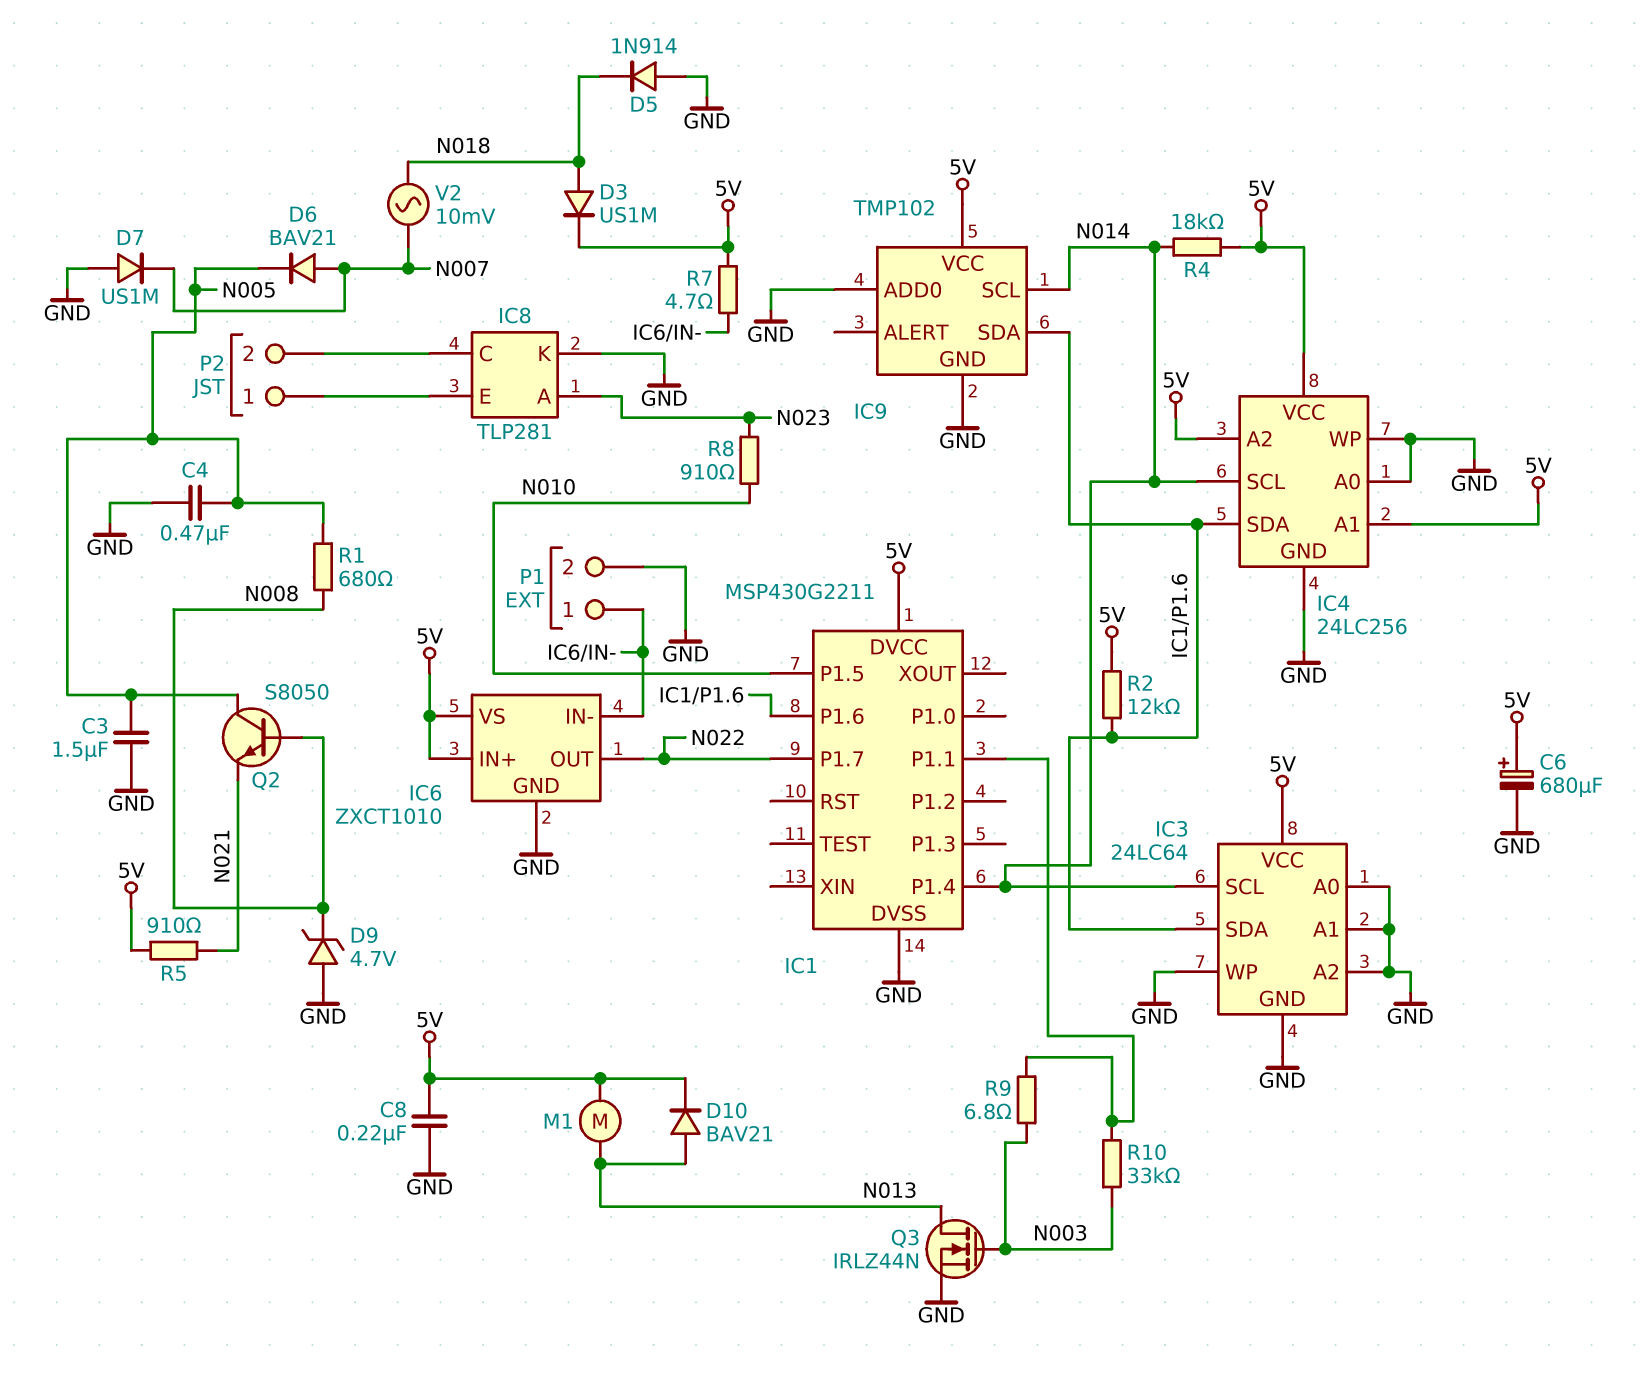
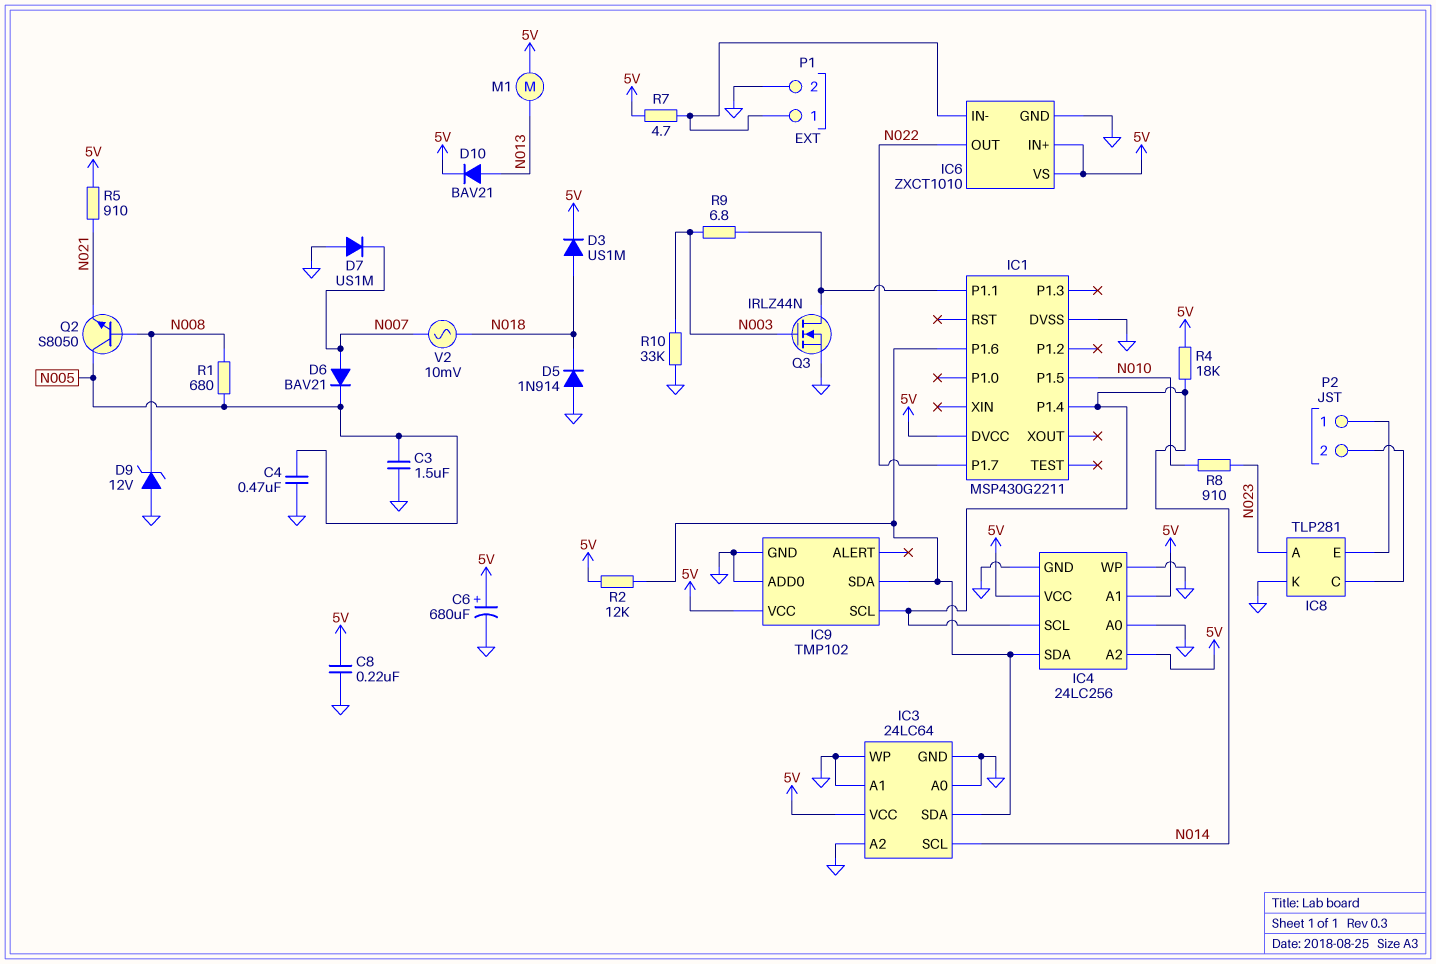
D9: zener 4.7V (A GND, K N008) -> zener 12V (A GND, K N008)
Q3: NMOS IRLZ44N (G N003, D N013, S GND) -> NMOS IRLZ44N (G N003, D IC1/P1.1, S GND)
R10: 33k (IC1/P1.1, N003) -> 33k (GND, N003)

